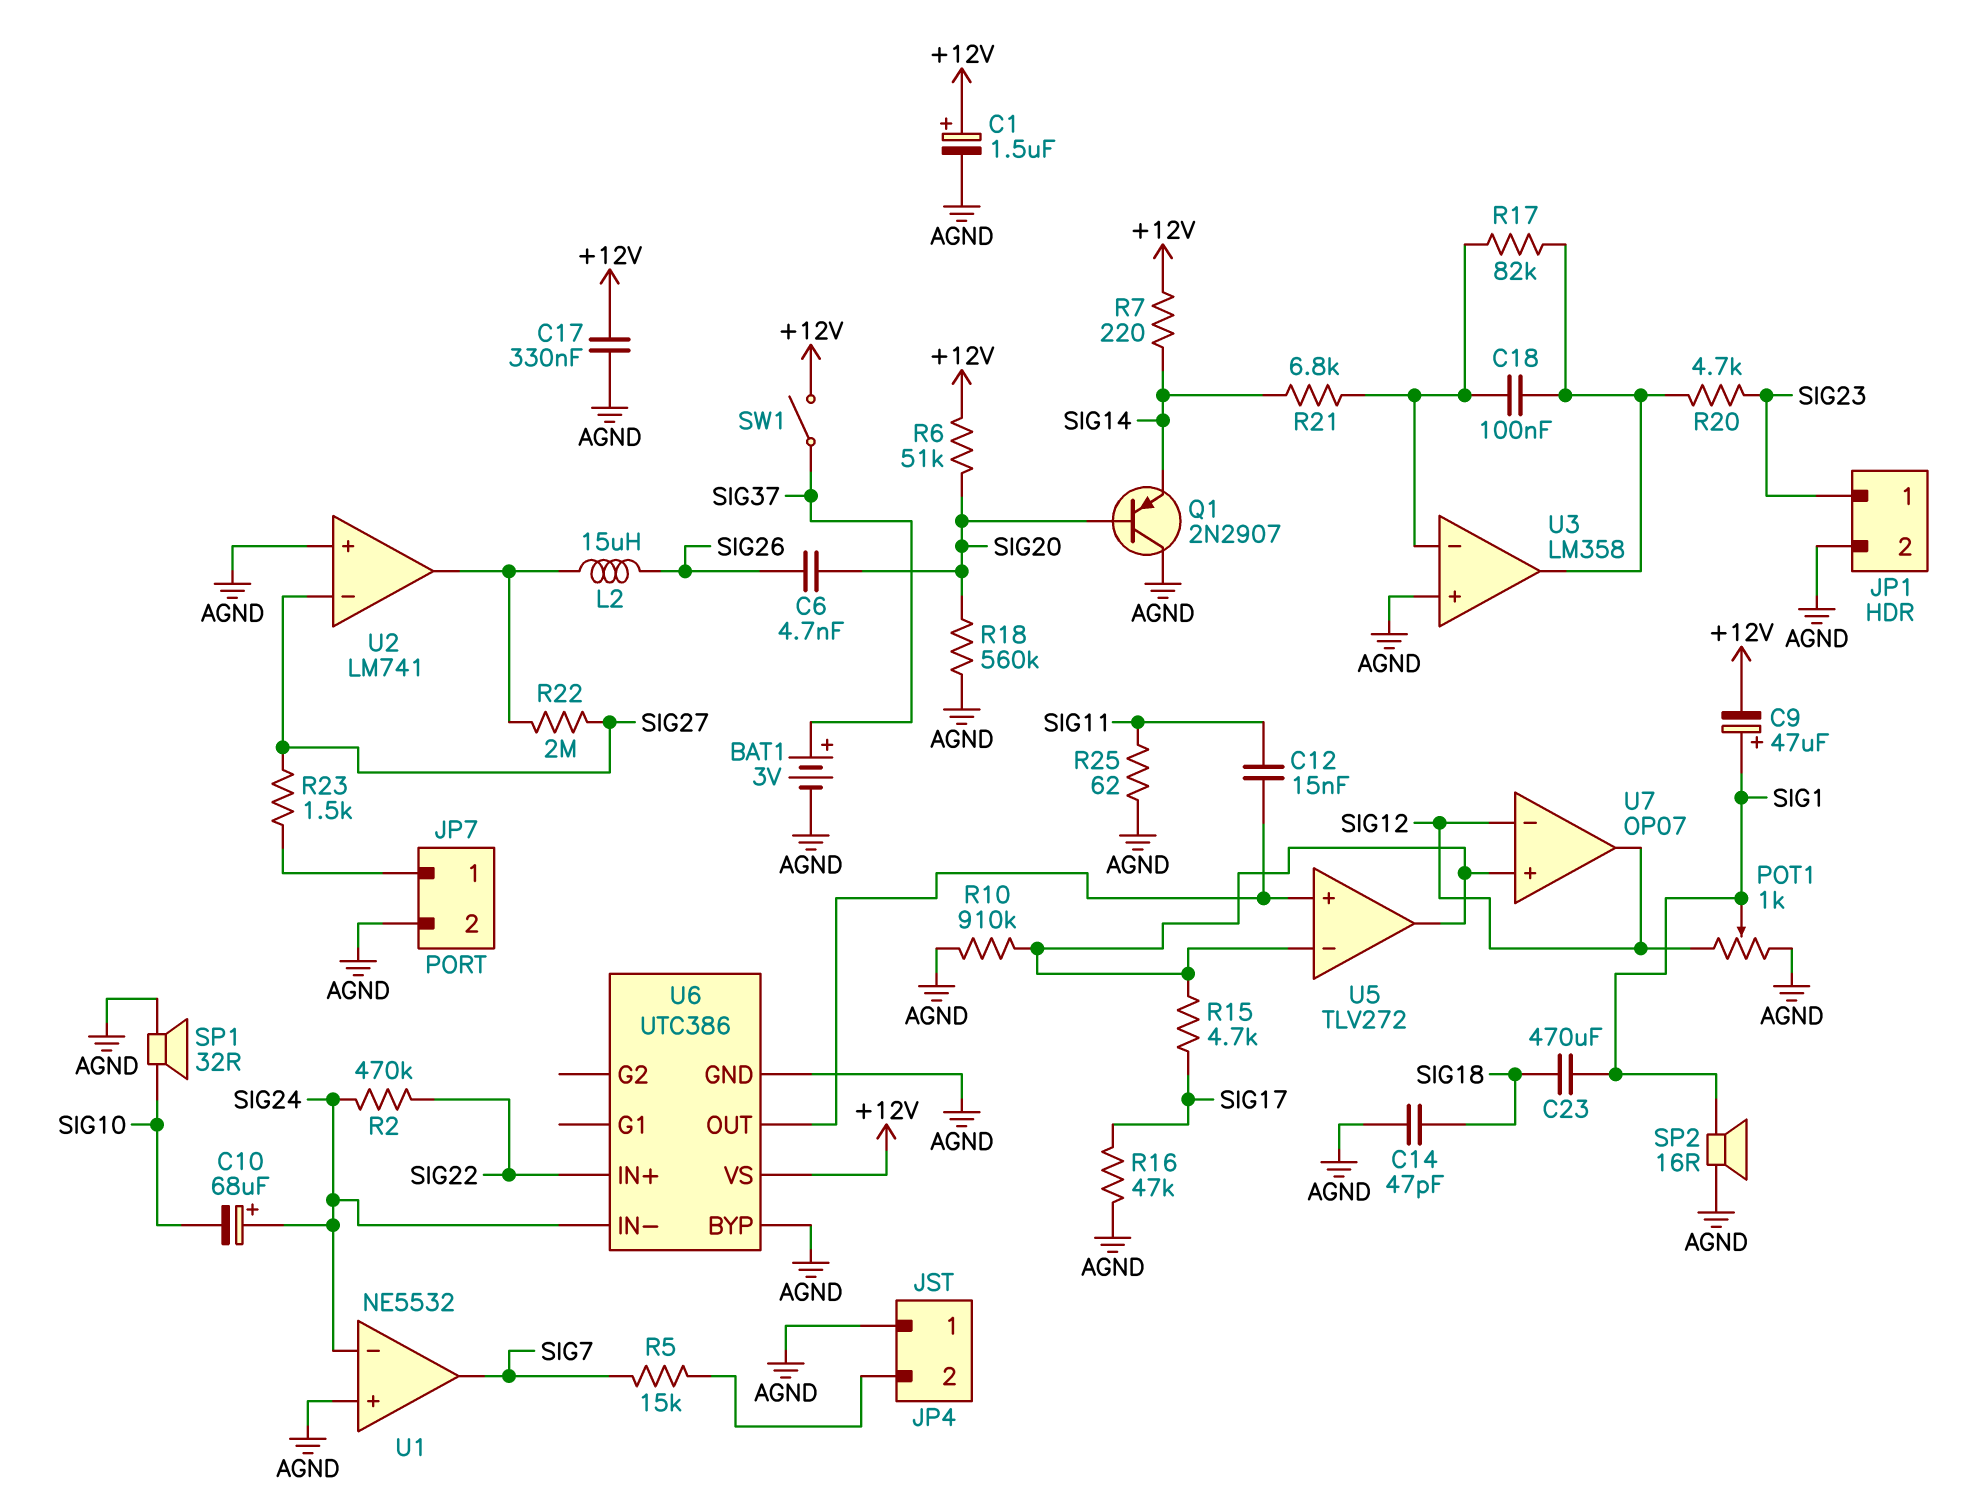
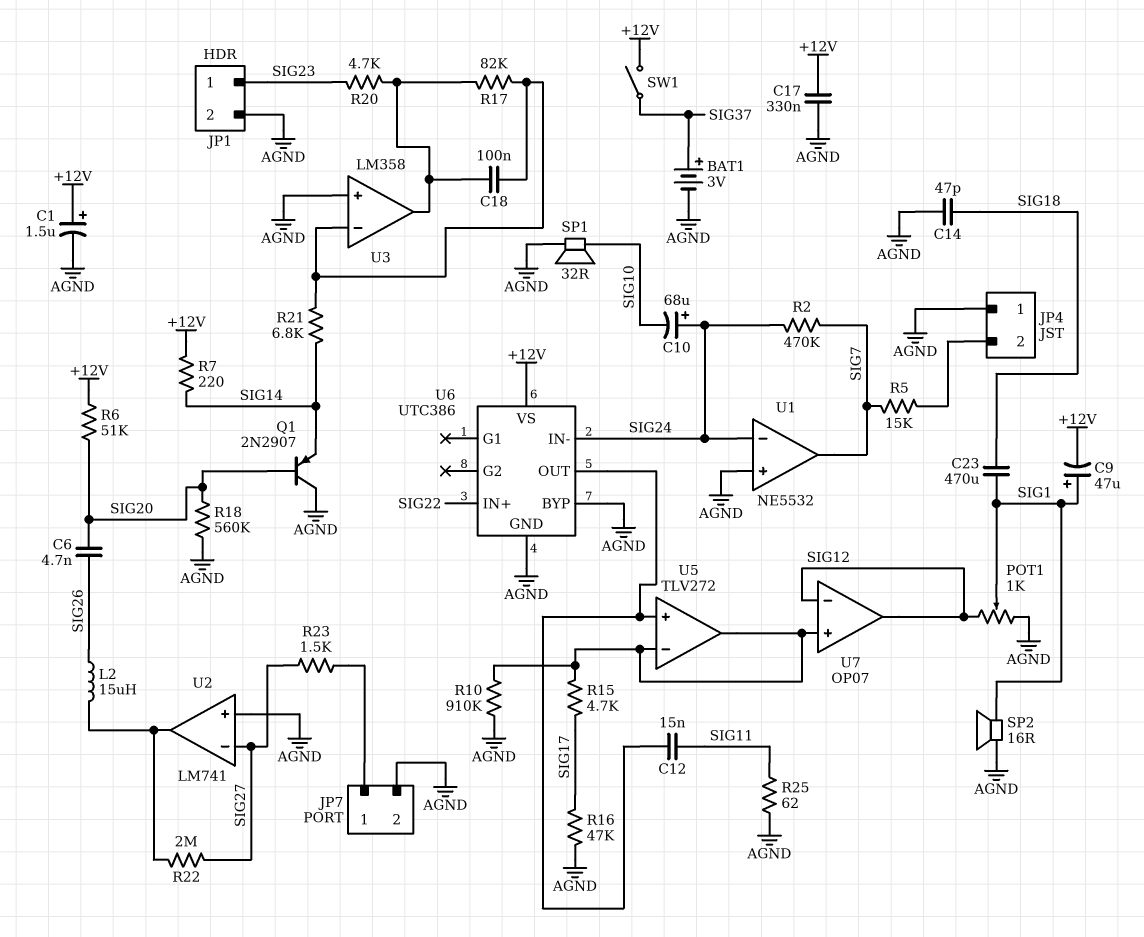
R2: 470k (SIG22, SIG24) -> 470k (SIG7, SIG24)

